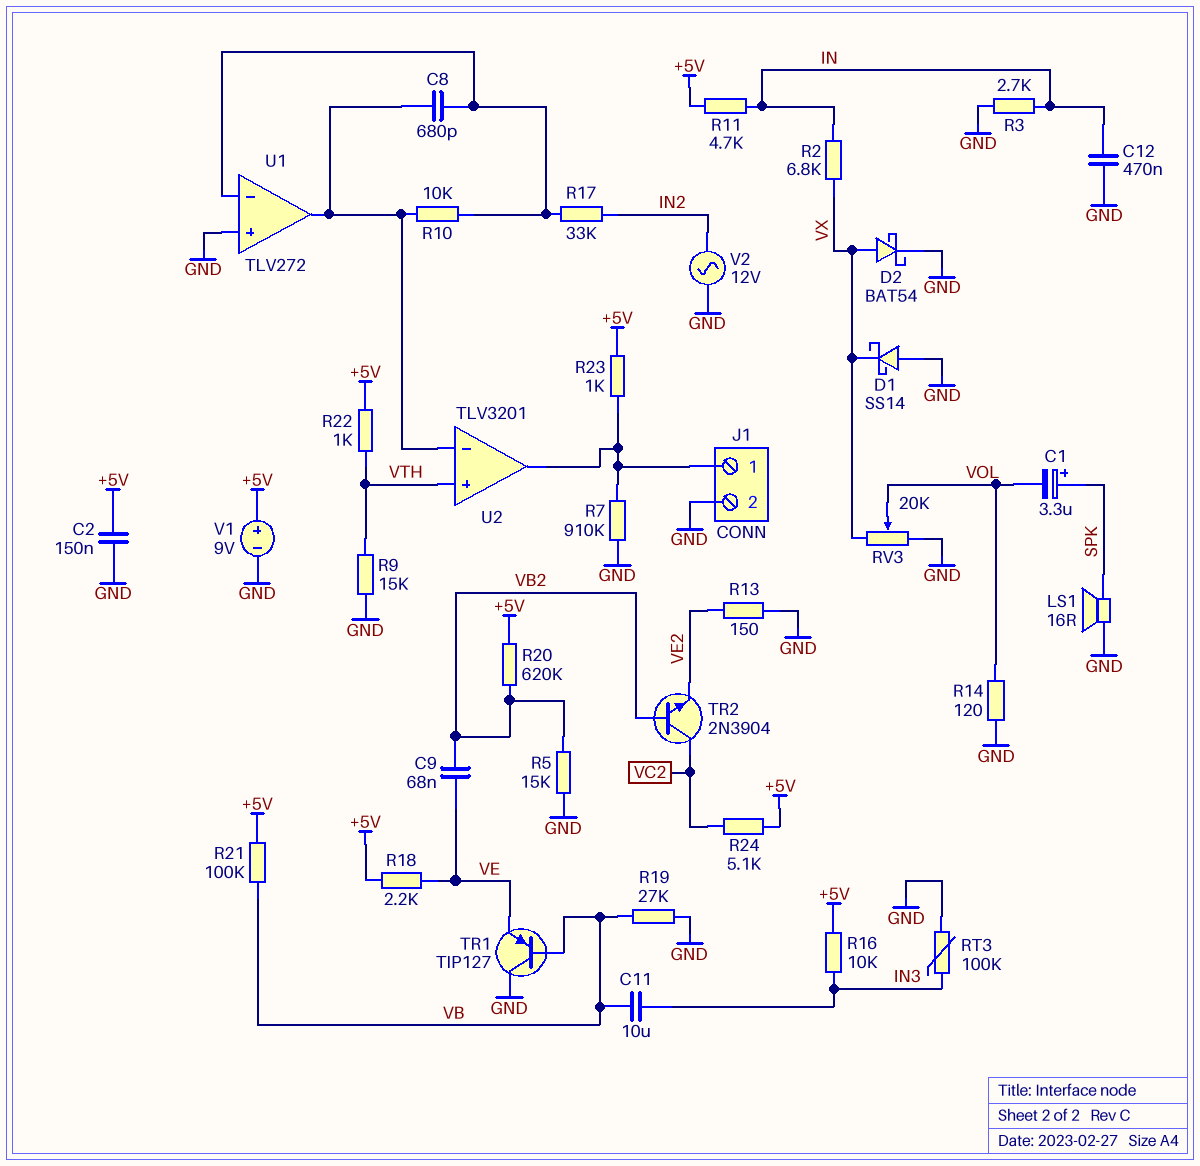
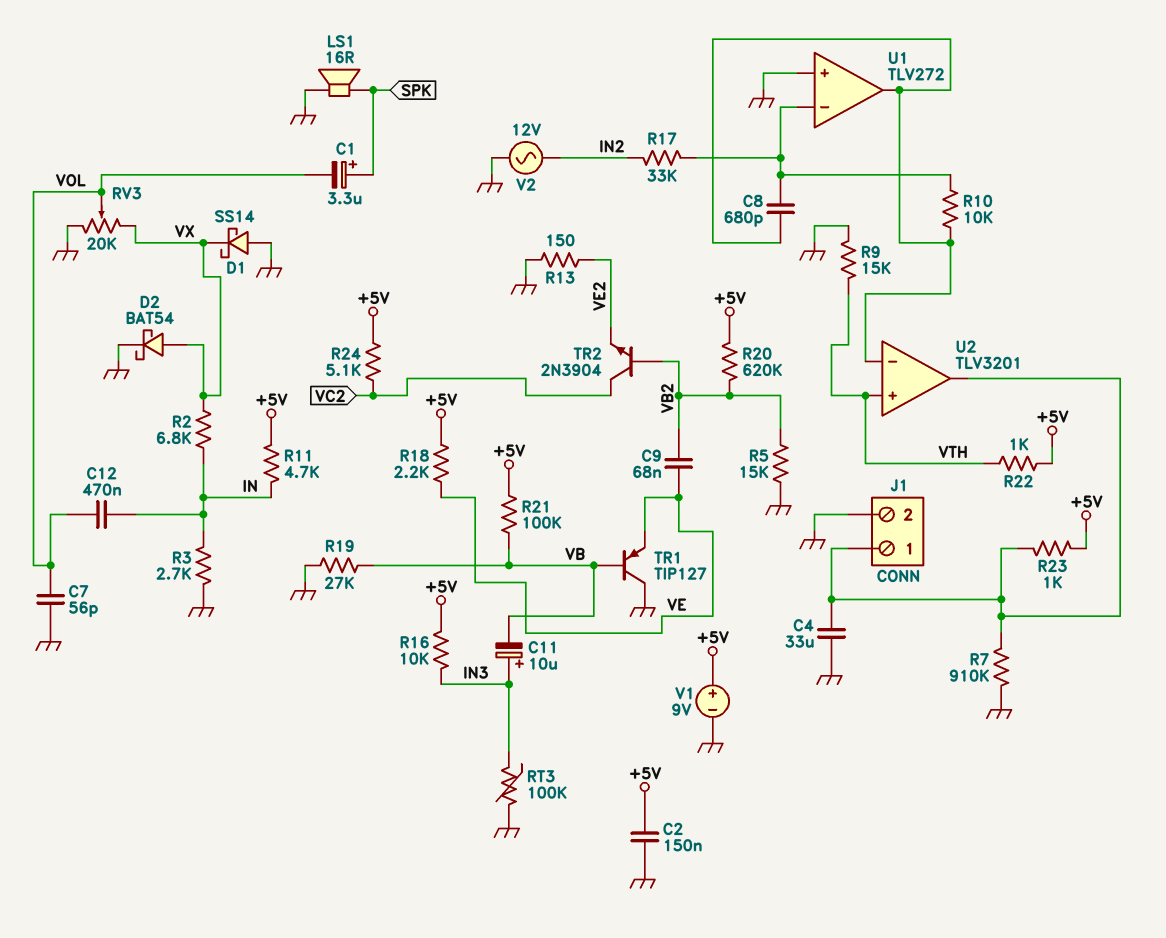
C4: none -> 33uF (GND, J1/1)
C7: none -> 56pF (GND, VOL)
C11: 10uF (IN3, VB) -> 10uF (plus IN3, minus VB)
C12: 470nF (GND, IN) -> 470nF (IN, VOL)
R14: 120 (GND, VOL) -> none

